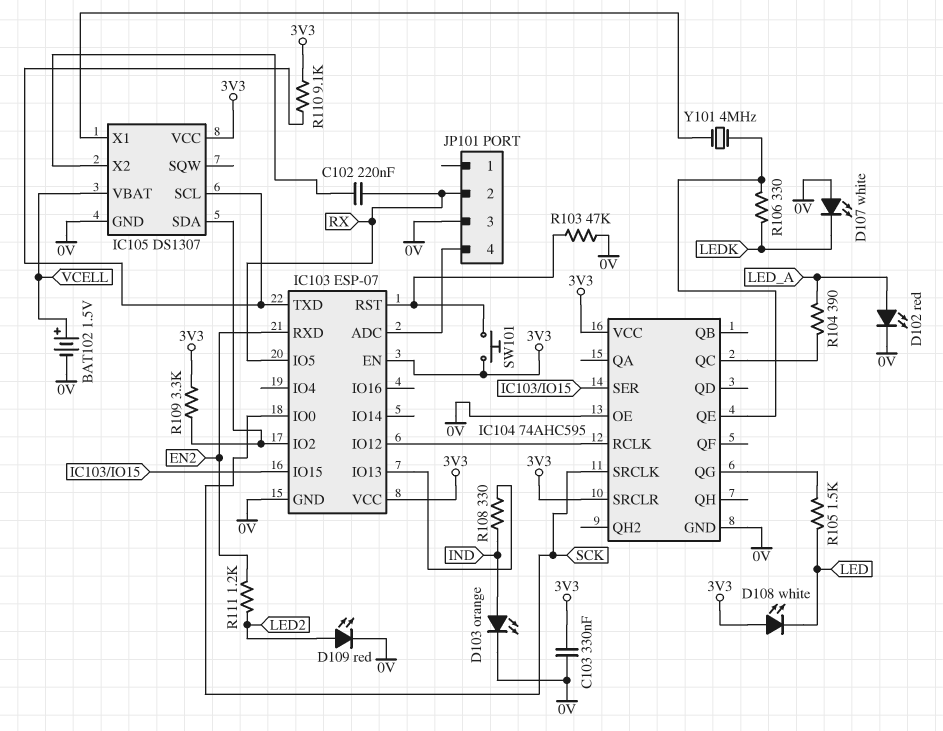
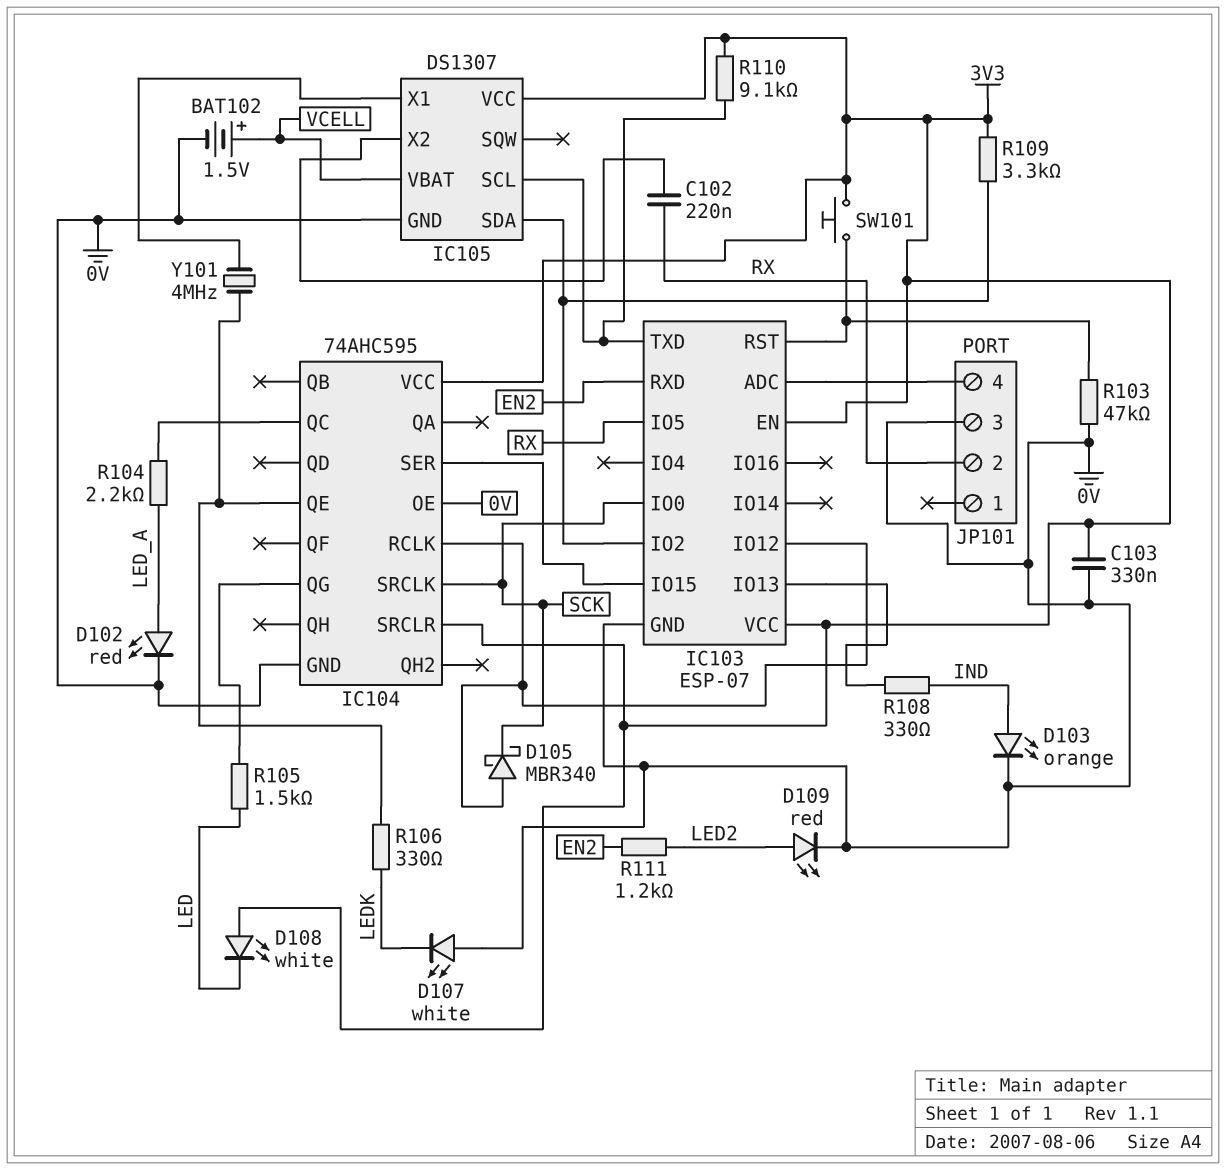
D105: none -> schottky MBR340 (A IC103/IO12, K SCK)
R104: 390 (IC104/QC, LED_A) -> 2.2k (IC104/QC, LED_A)

